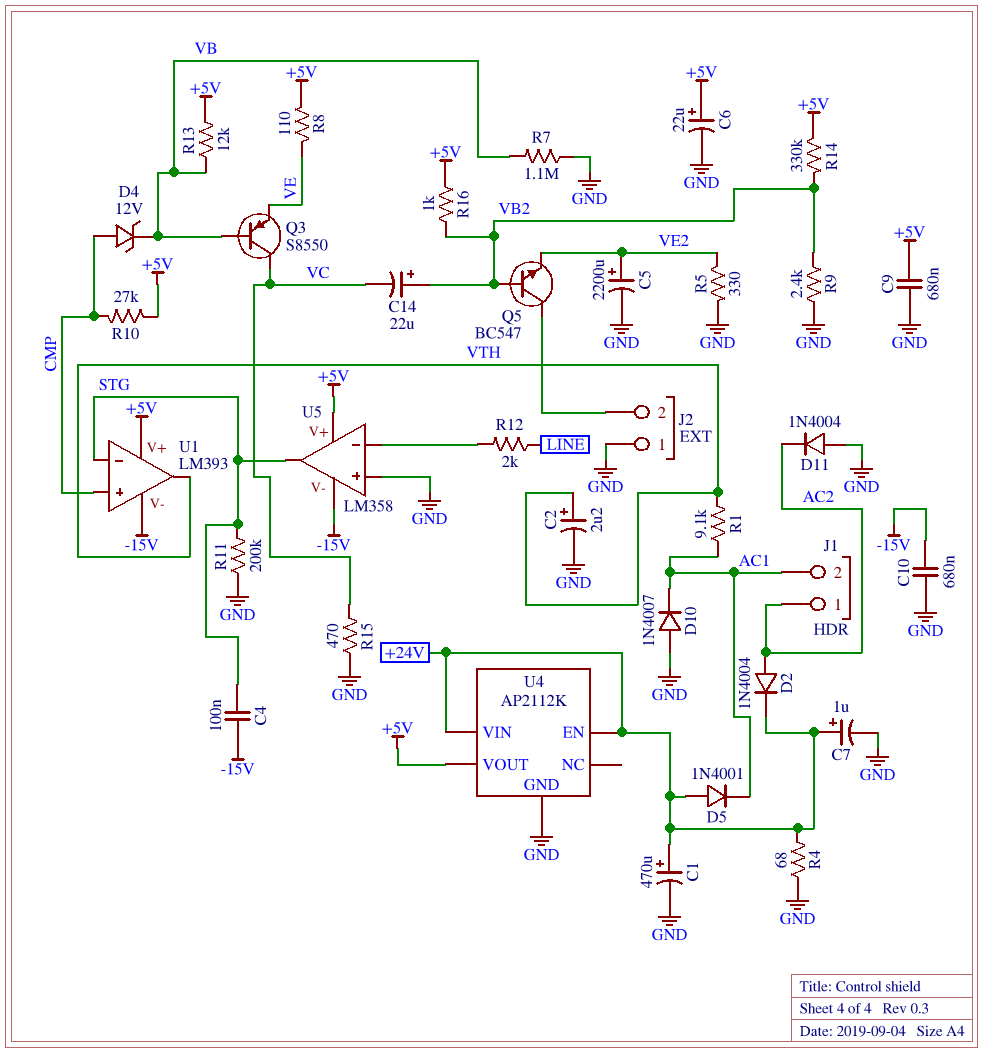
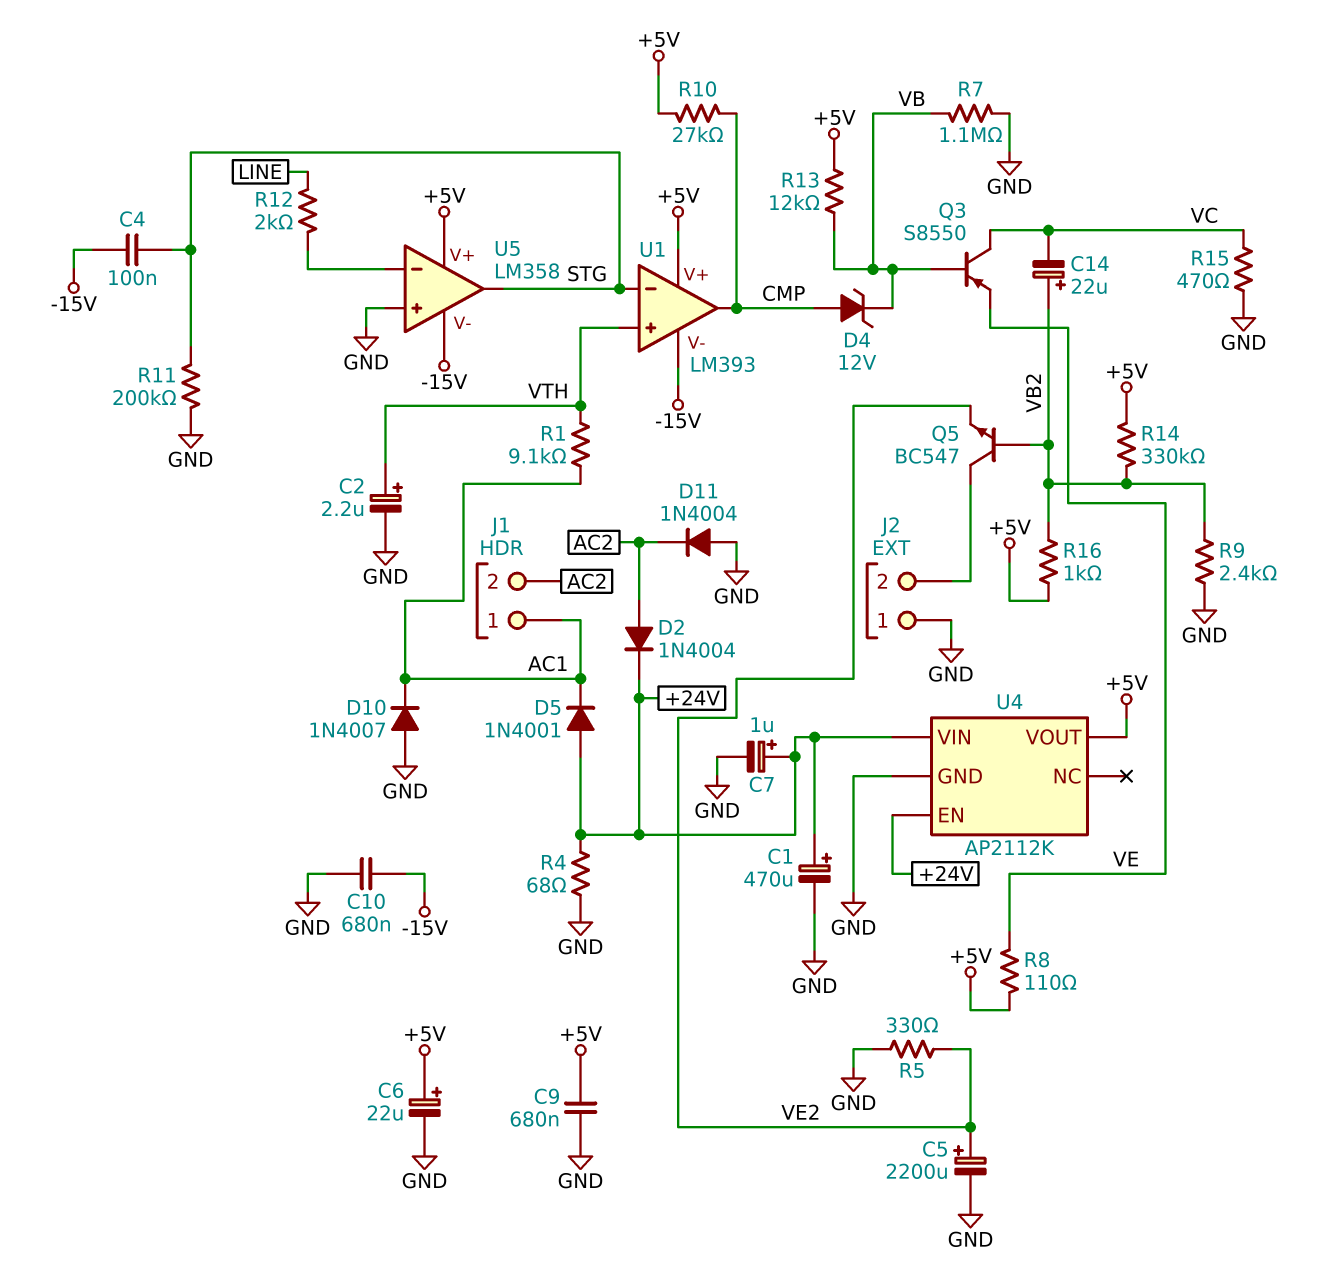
J1 pin 1: AC2 -> AC1
J1 pin 2: AC1 -> AC2
U1 pin in+: CMP -> VTH
U1 pin out: VTH -> CMP

